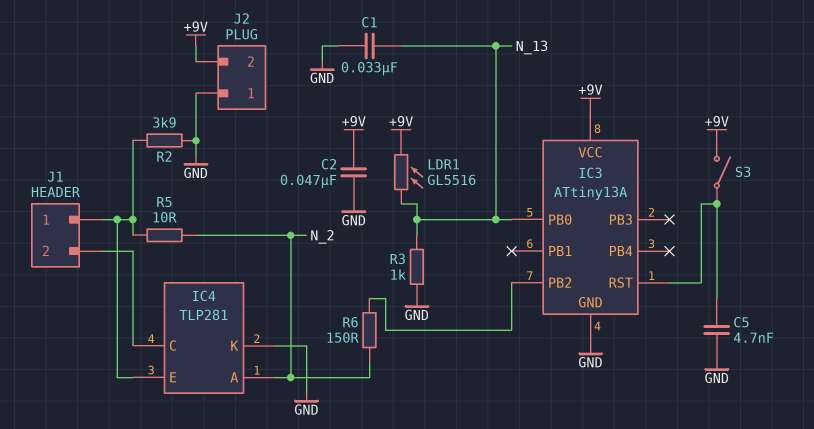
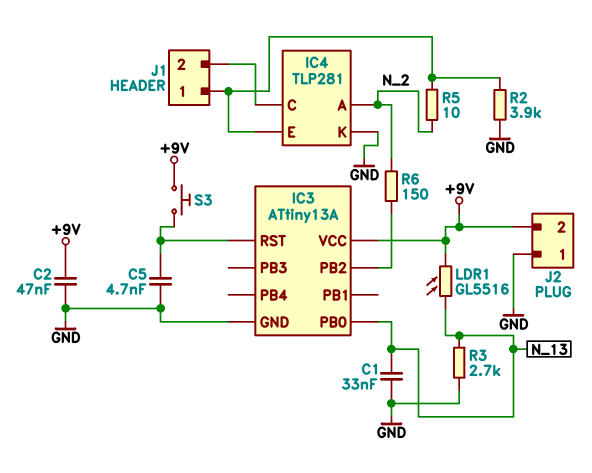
R3: 1k (GND, N_13) -> 2.7k (GND, N_13)
S3: switch (+9V, IC3/RST) -> button (+9V, IC3/RST)

